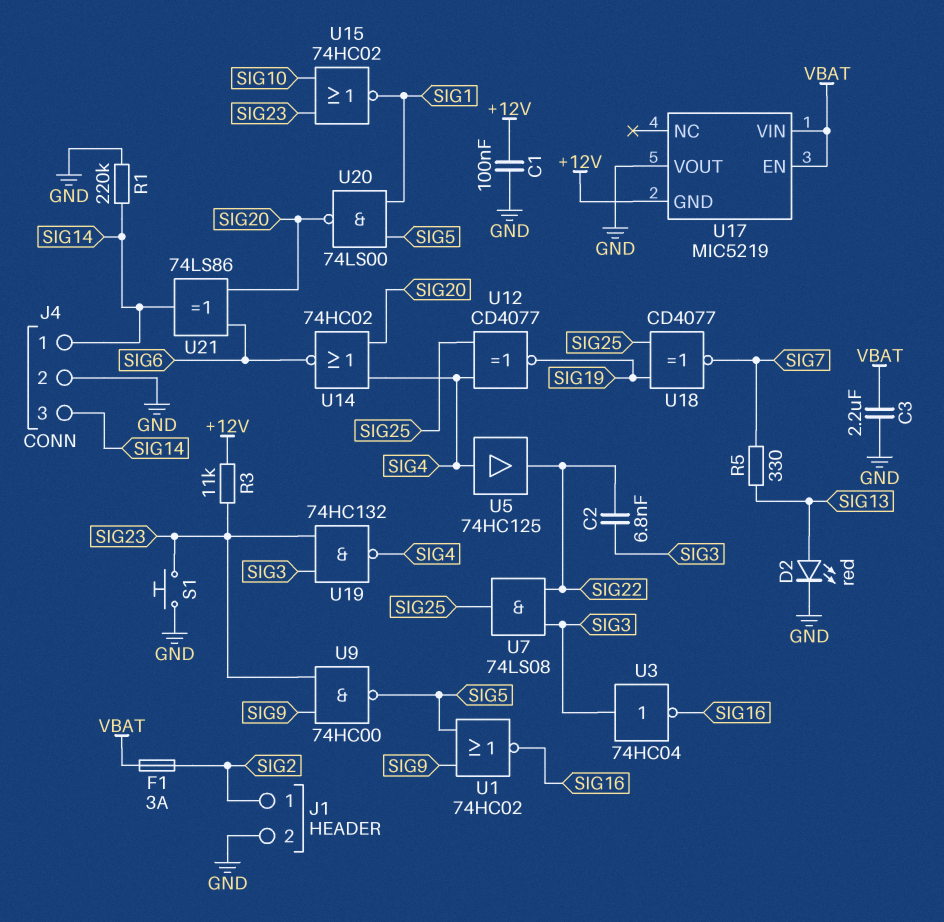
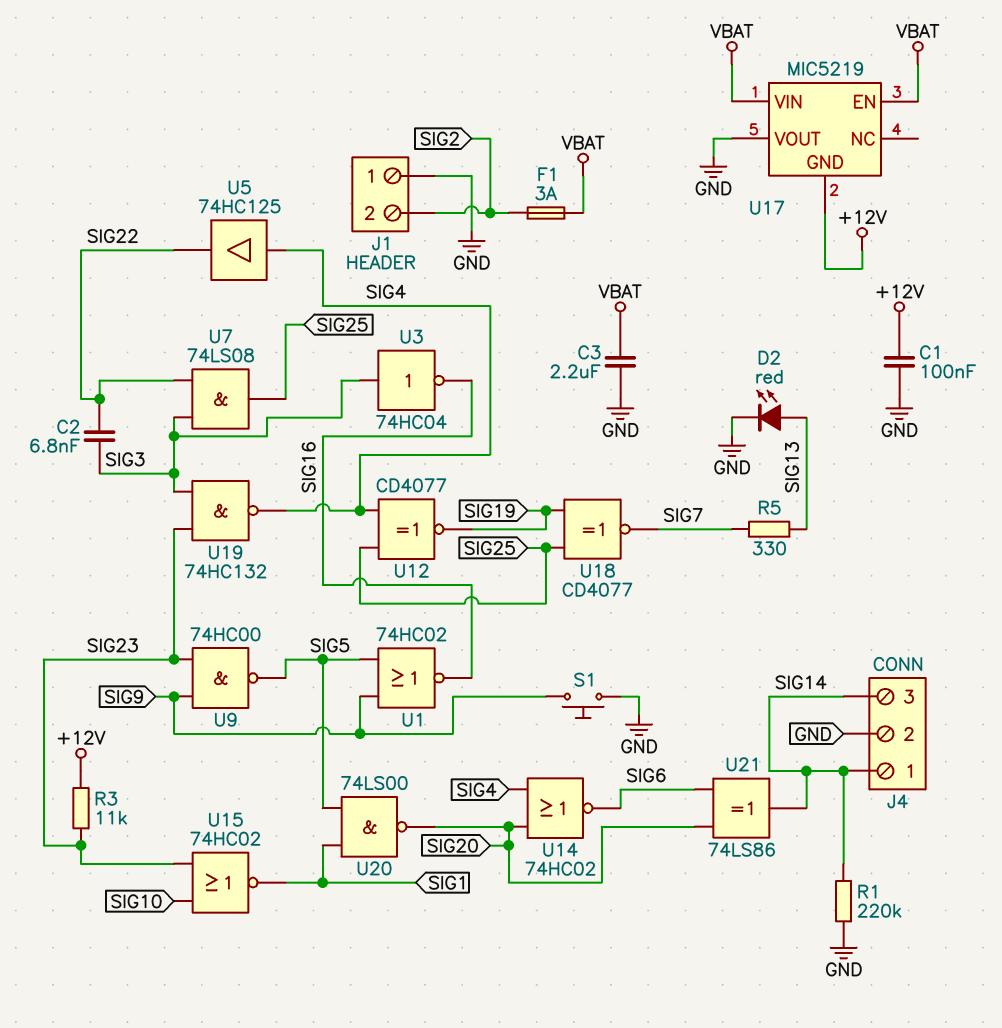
J1 pin 1: SIG2 -> GND
J1 pin 2: GND -> SIG2
S1: button (GND, SIG23) -> button (GND, SIG9)

